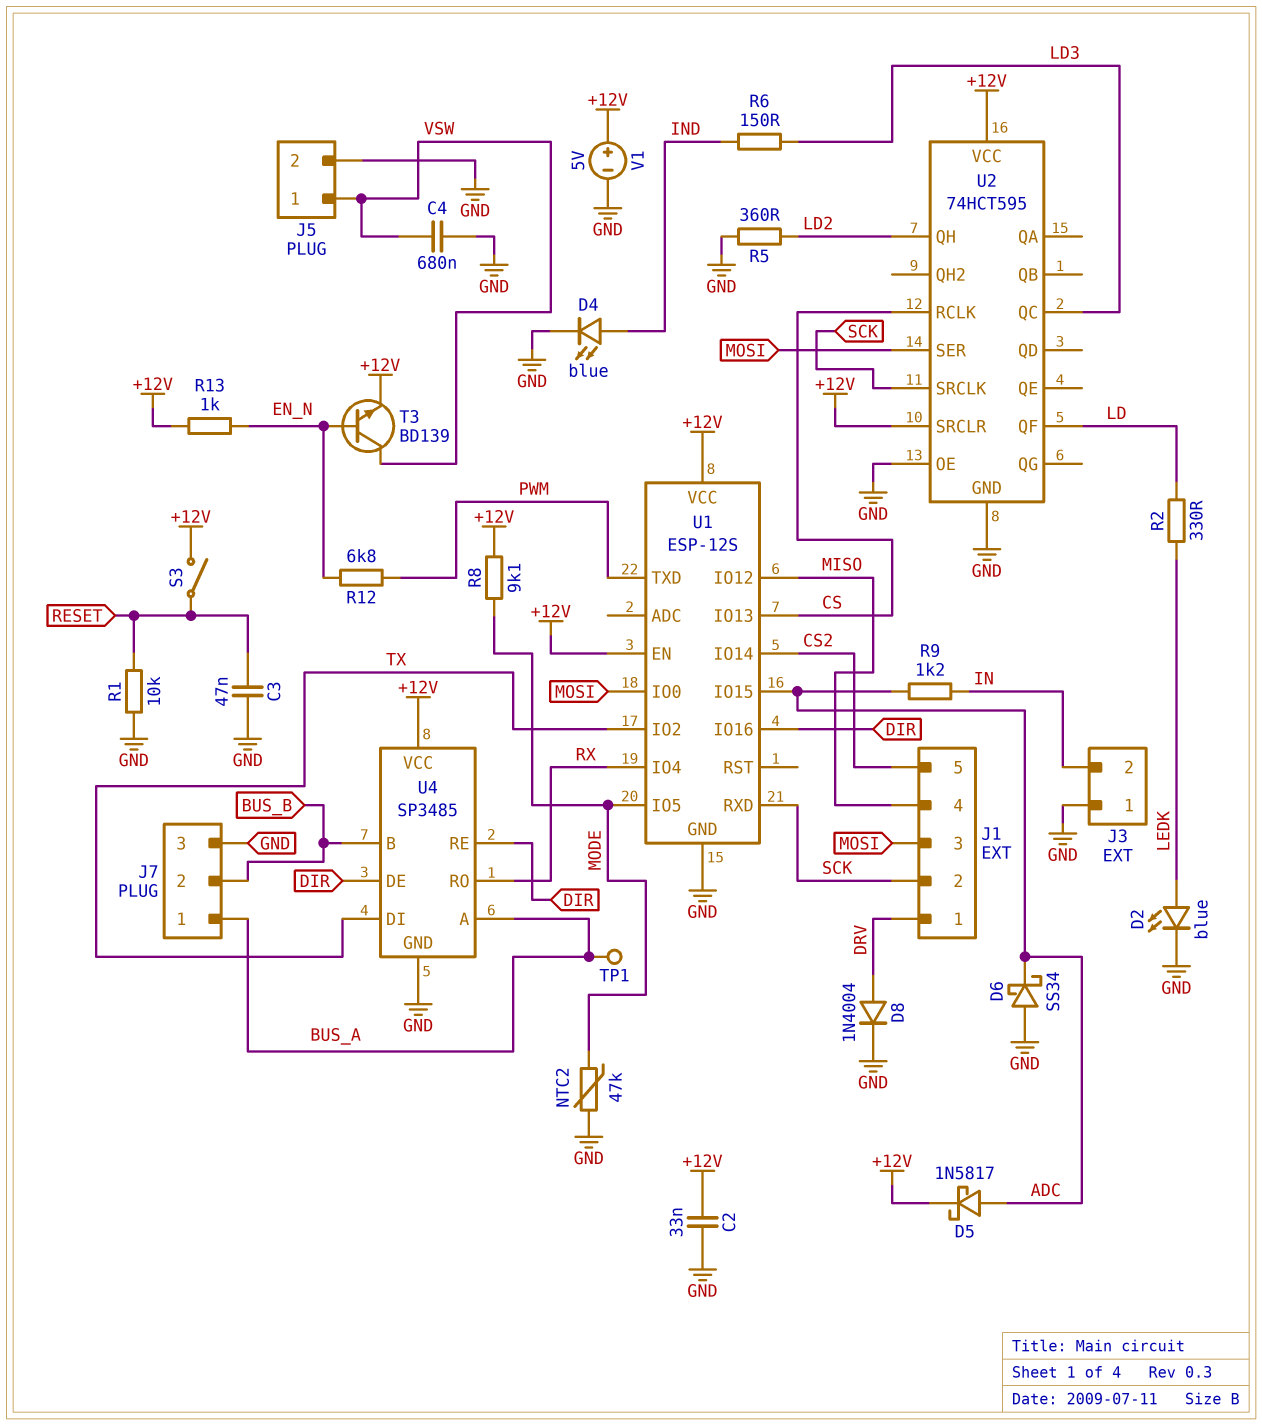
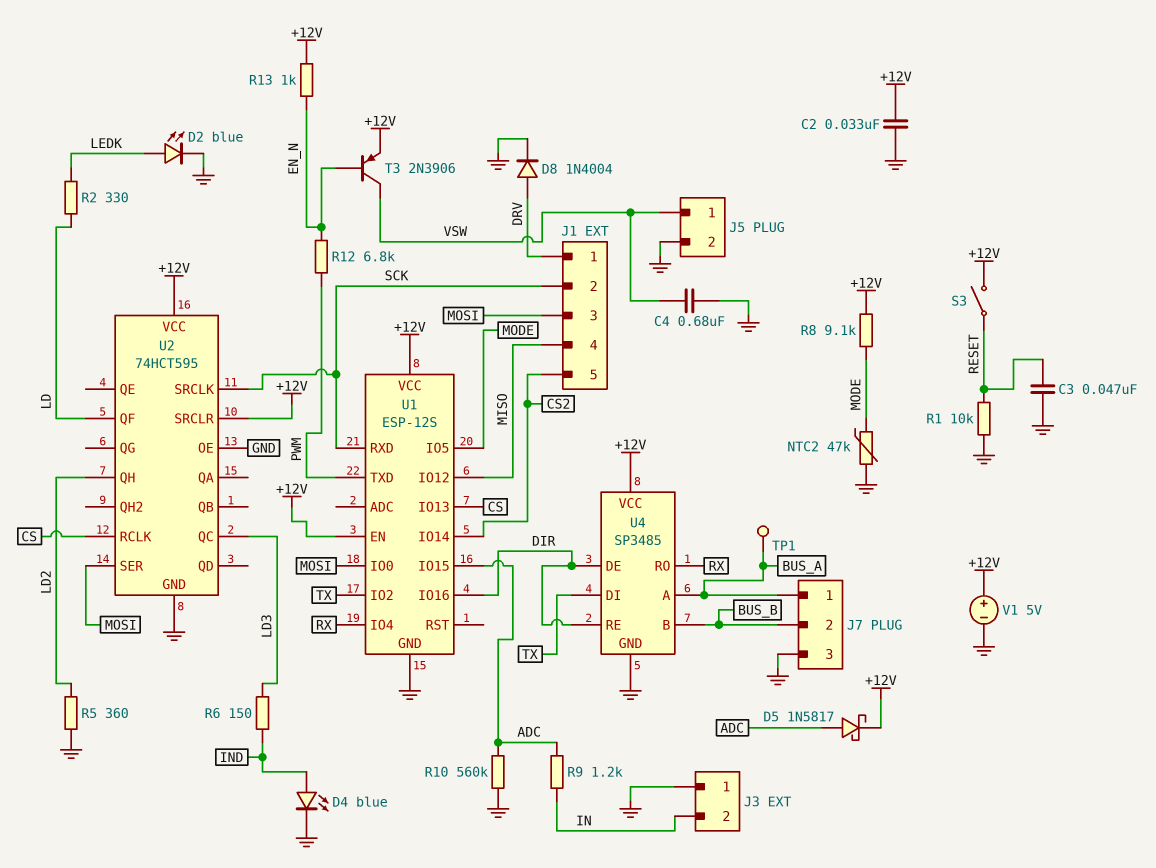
D6: schottky SS34 (A GND, K ADC) -> none
R10: none -> 560k (ADC, GND)
T3: NPN BD139 (B EN_N, C VSW, E +12V) -> PNP 2N3906 (B EN_N, C VSW, E +12V)

